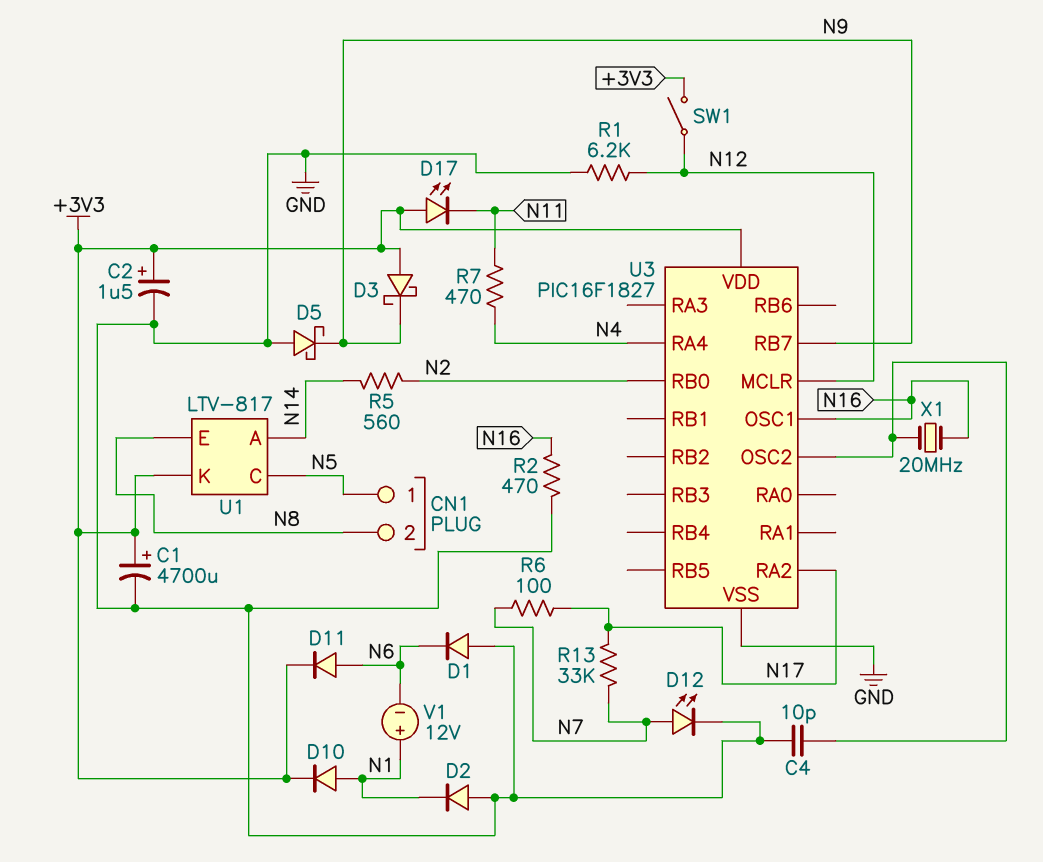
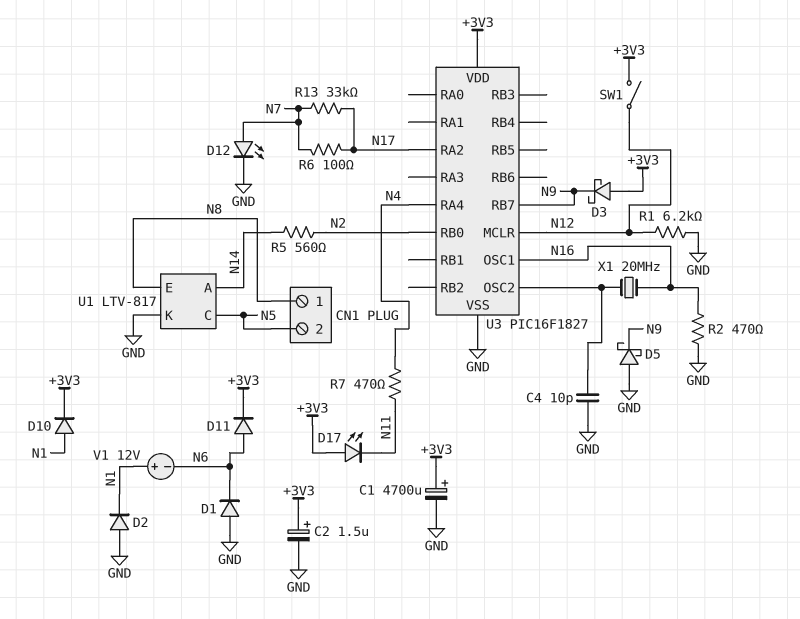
CN1 pin 1: N5 -> N8
CN1 pin 2: N8 -> N5
U1 pin K: +3V3 -> GND

